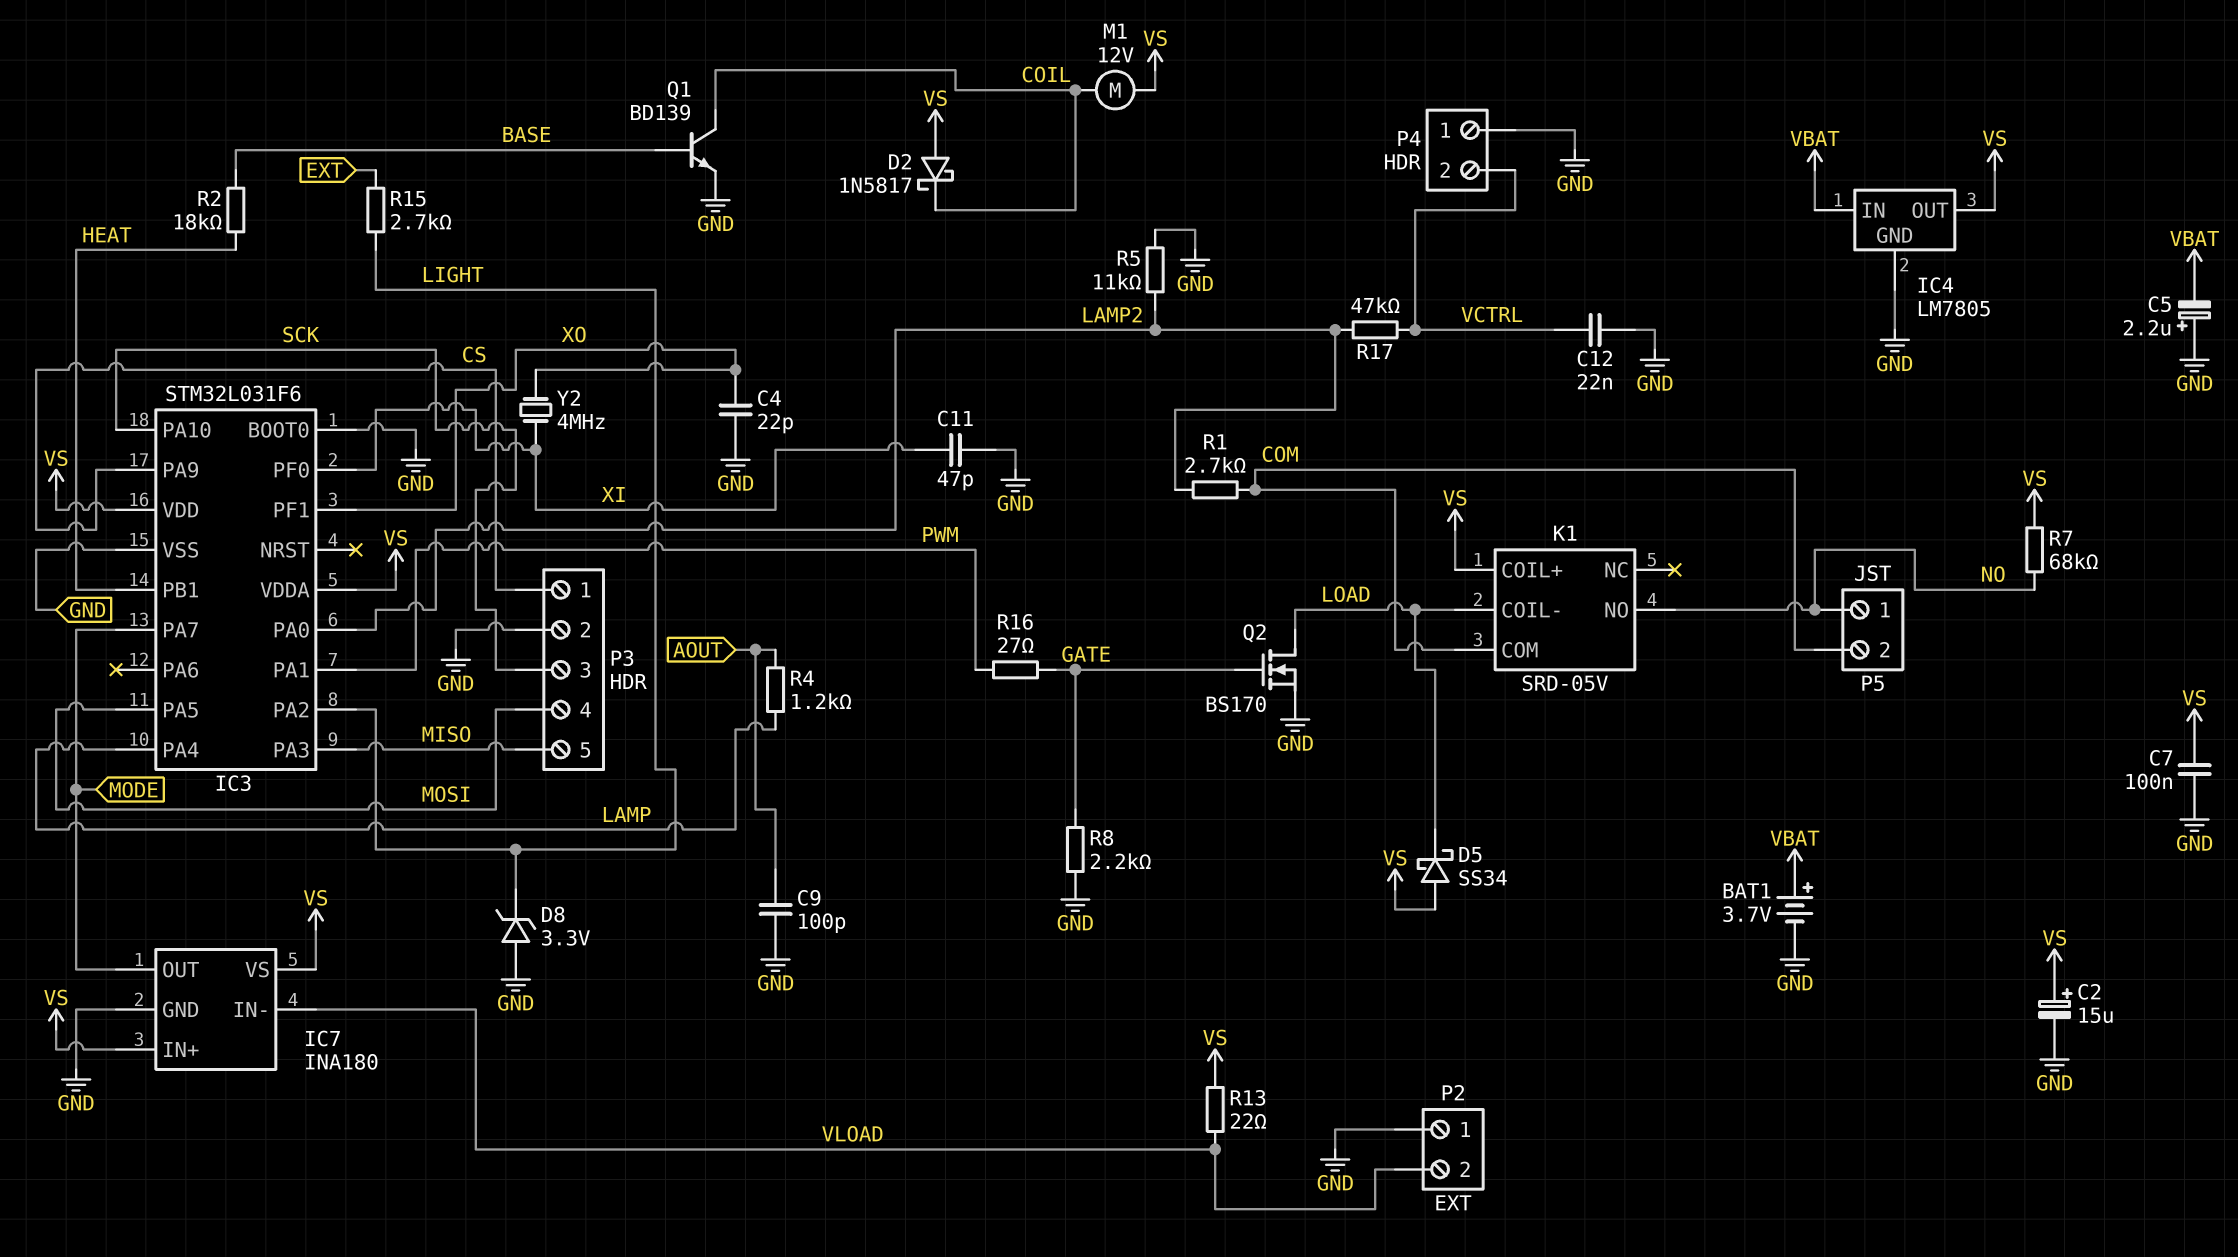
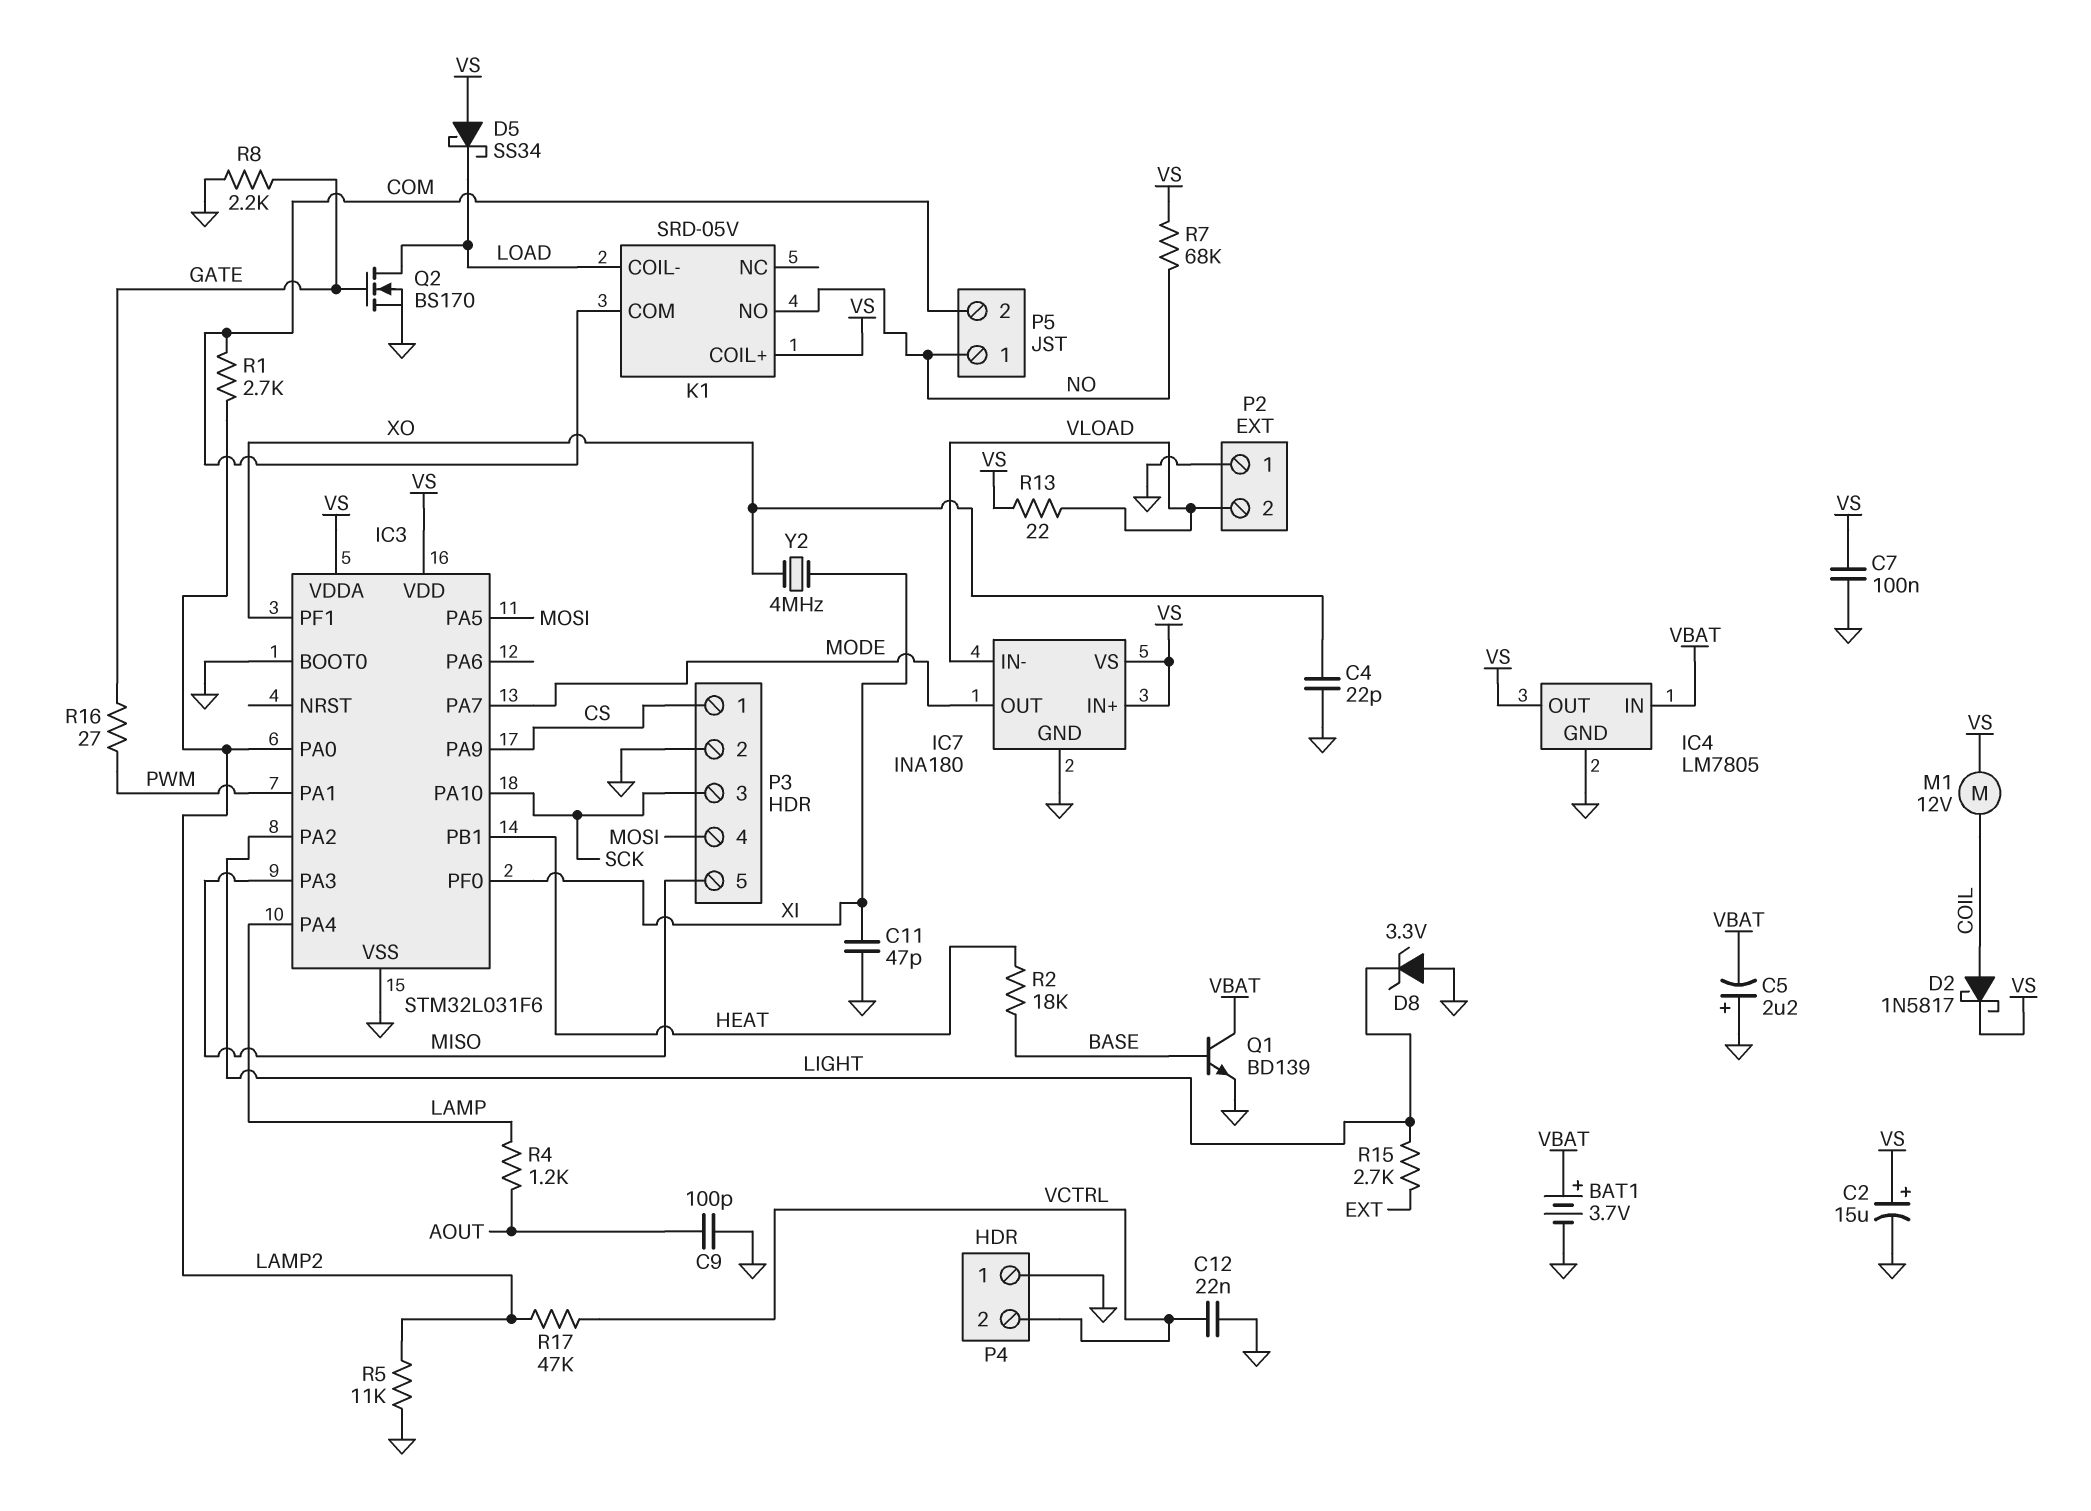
D2: schottky 1N5817 (A VS, K COIL) -> schottky 1N5817 (A COIL, K VS)
Q1: NPN BD139 (B BASE, C COIL, E GND) -> NPN BD139 (B BASE, C VBAT, E GND)

